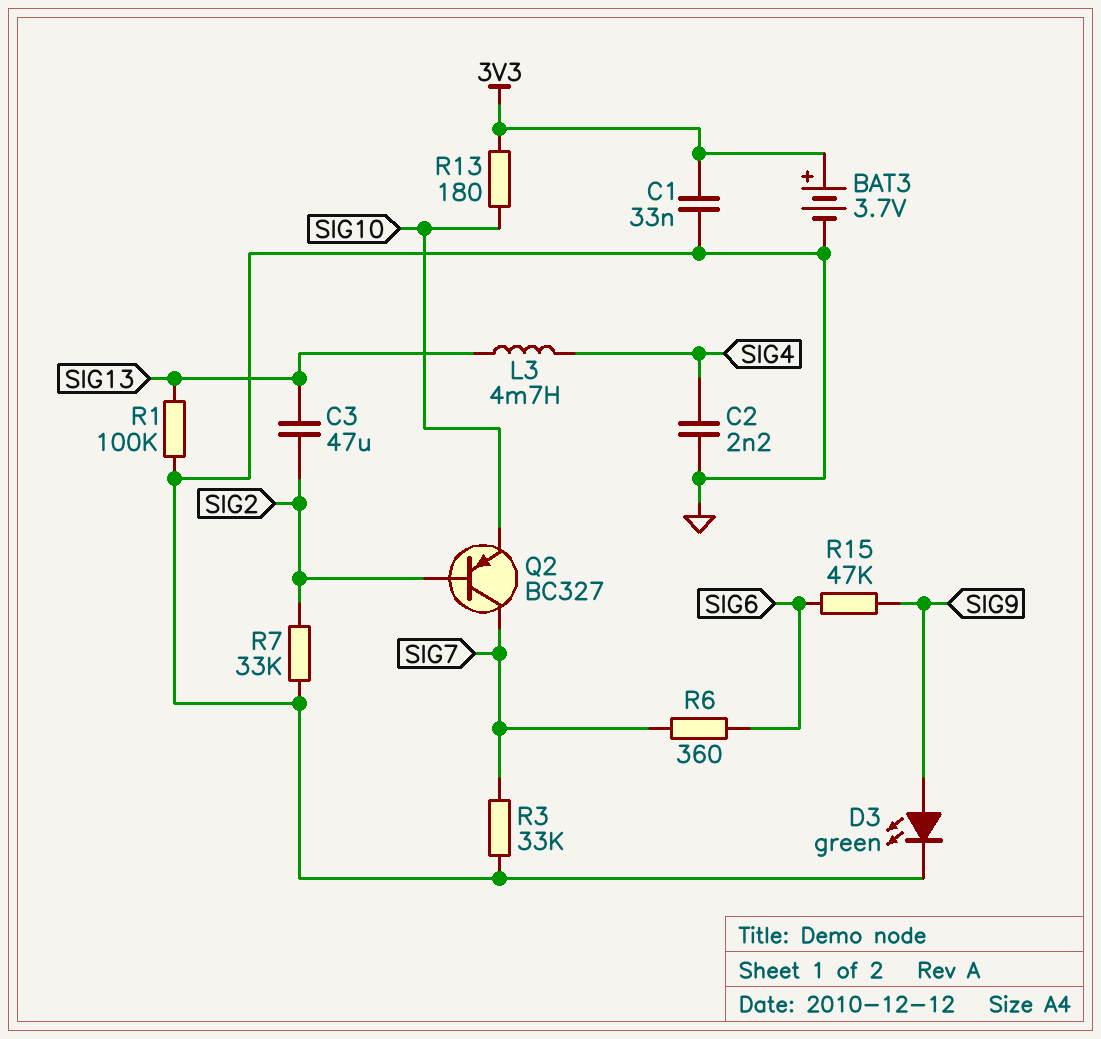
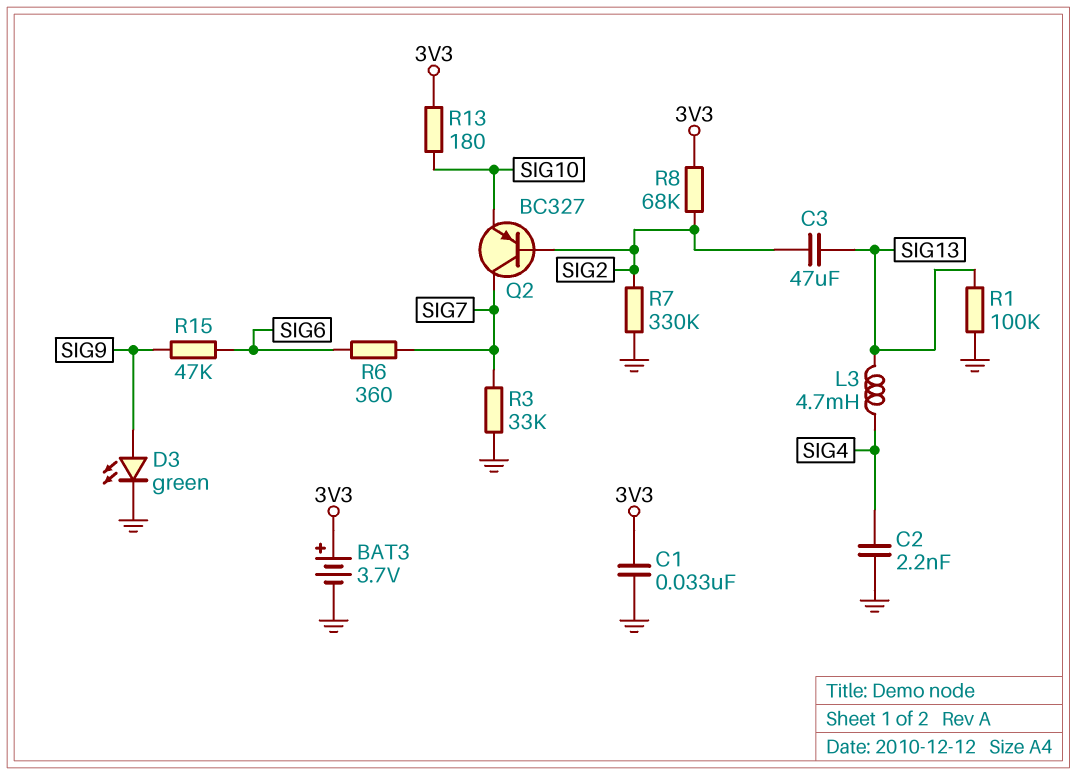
R7: 33k (GND, SIG2) -> 330k (GND, SIG2)
R8: none -> 68k (3V3, SIG2)

